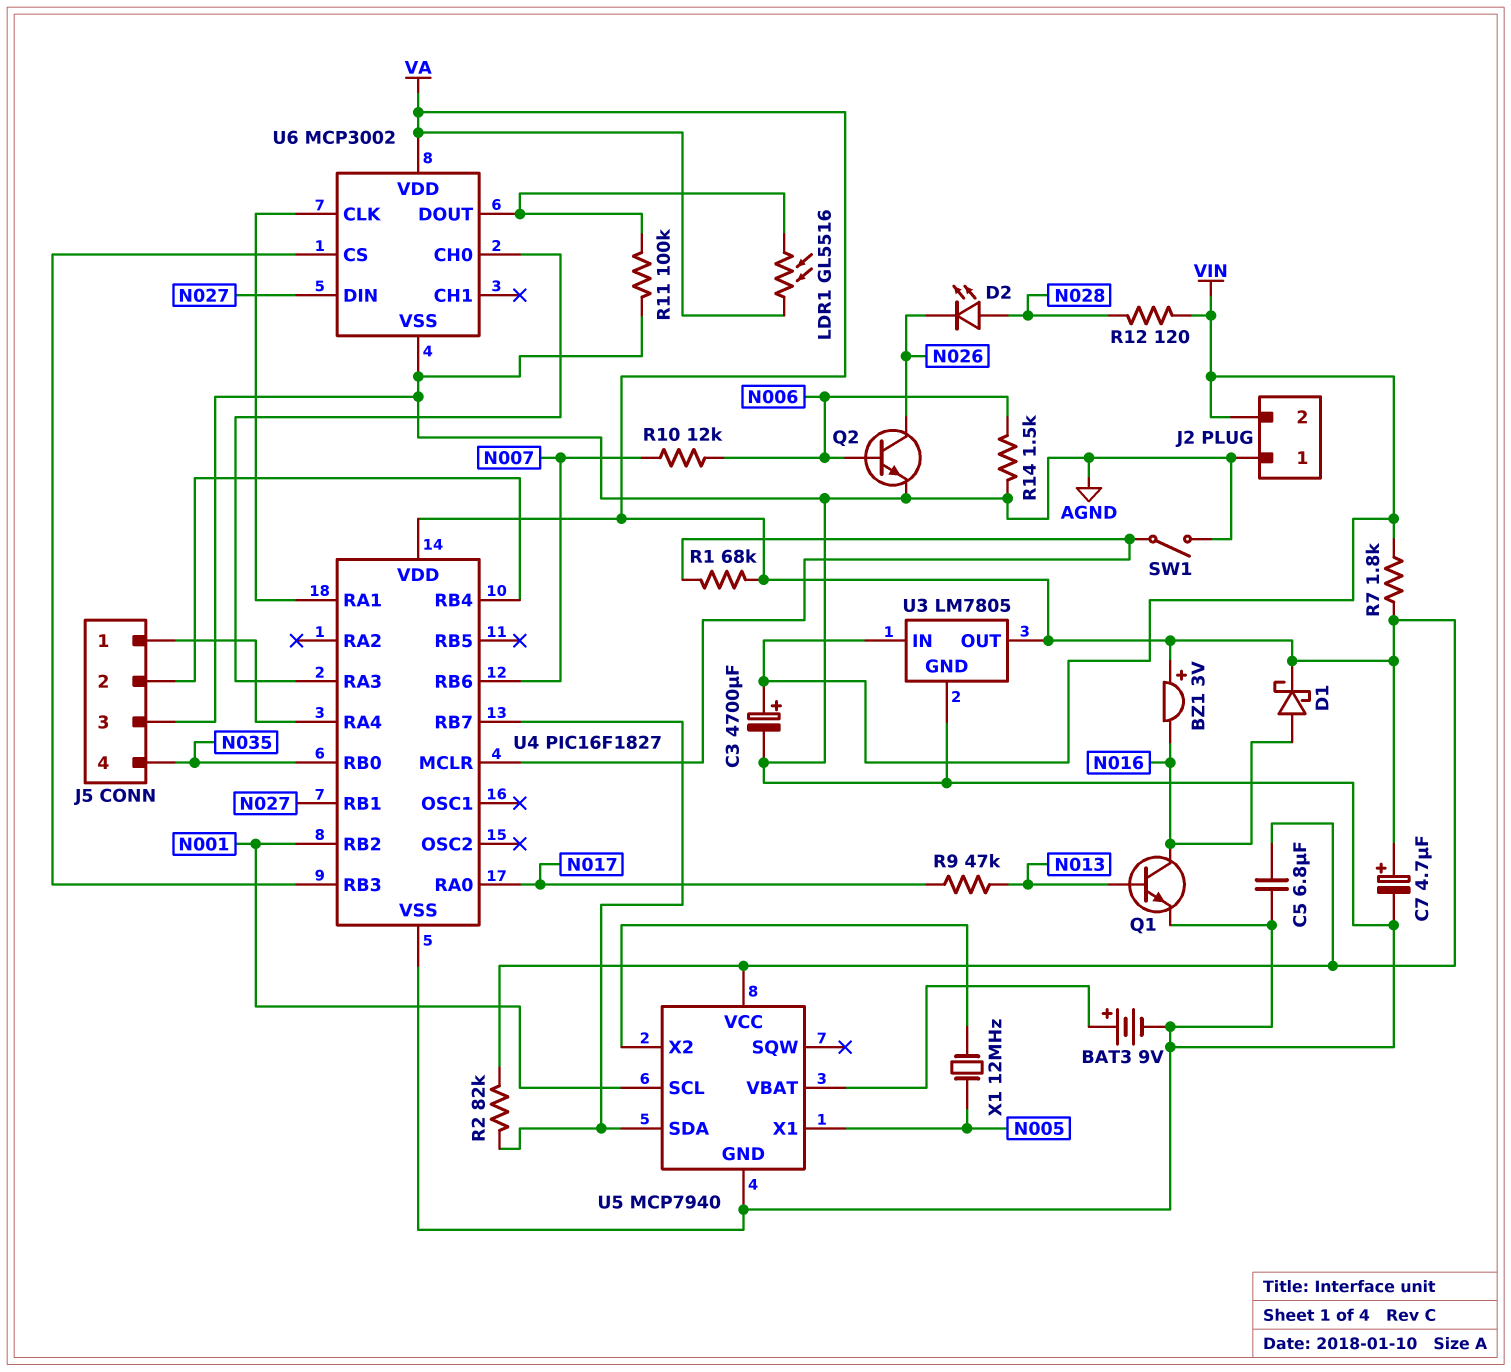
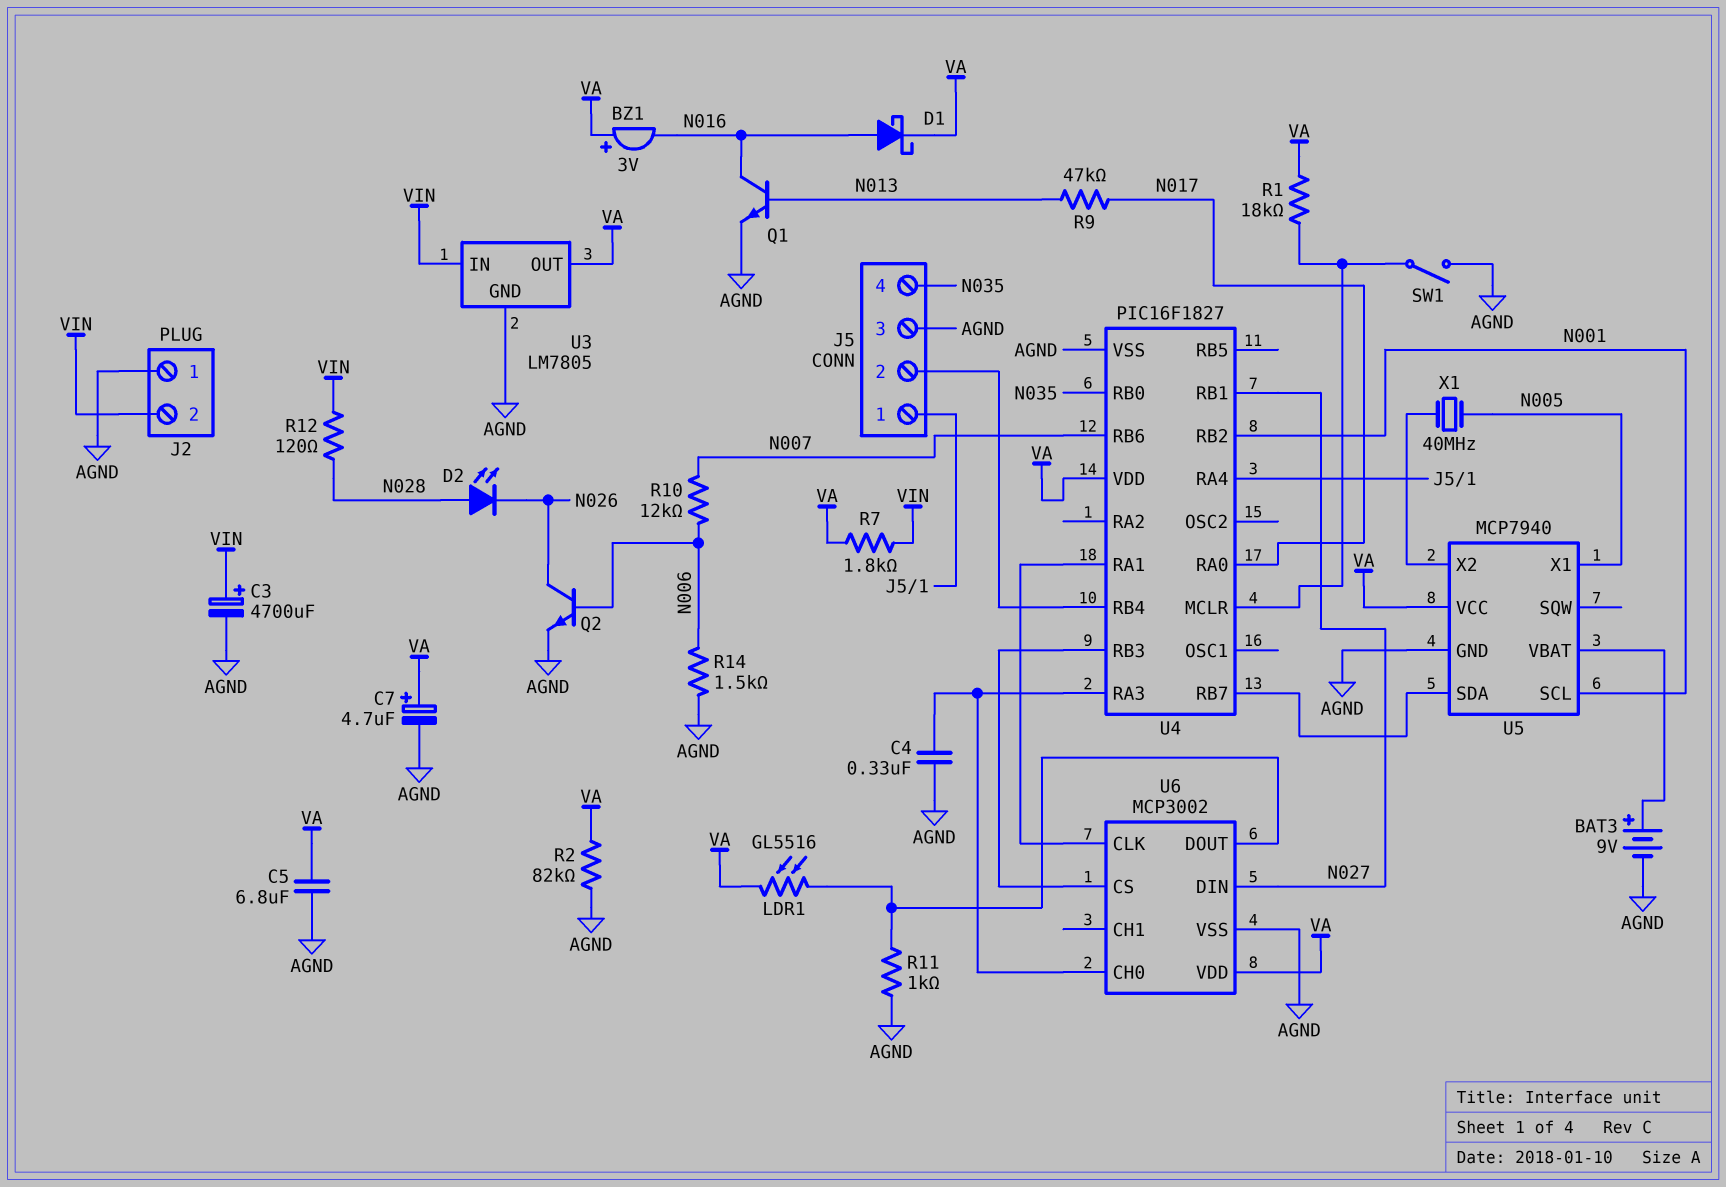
C4: none -> 330nF (AGND, U4/RA3)
R1: 68k (U4/MCLR, VA) -> 18k (U4/MCLR, VA)
R2: 82k (U4/RB7, VA) -> 82k (AGND, VA)
R11: 100k (AGND, U6/DOUT) -> 1k (AGND, U6/DOUT)
X1: 12MHz (N005, U5/X2) -> 40MHz (N005, U5/X2)

